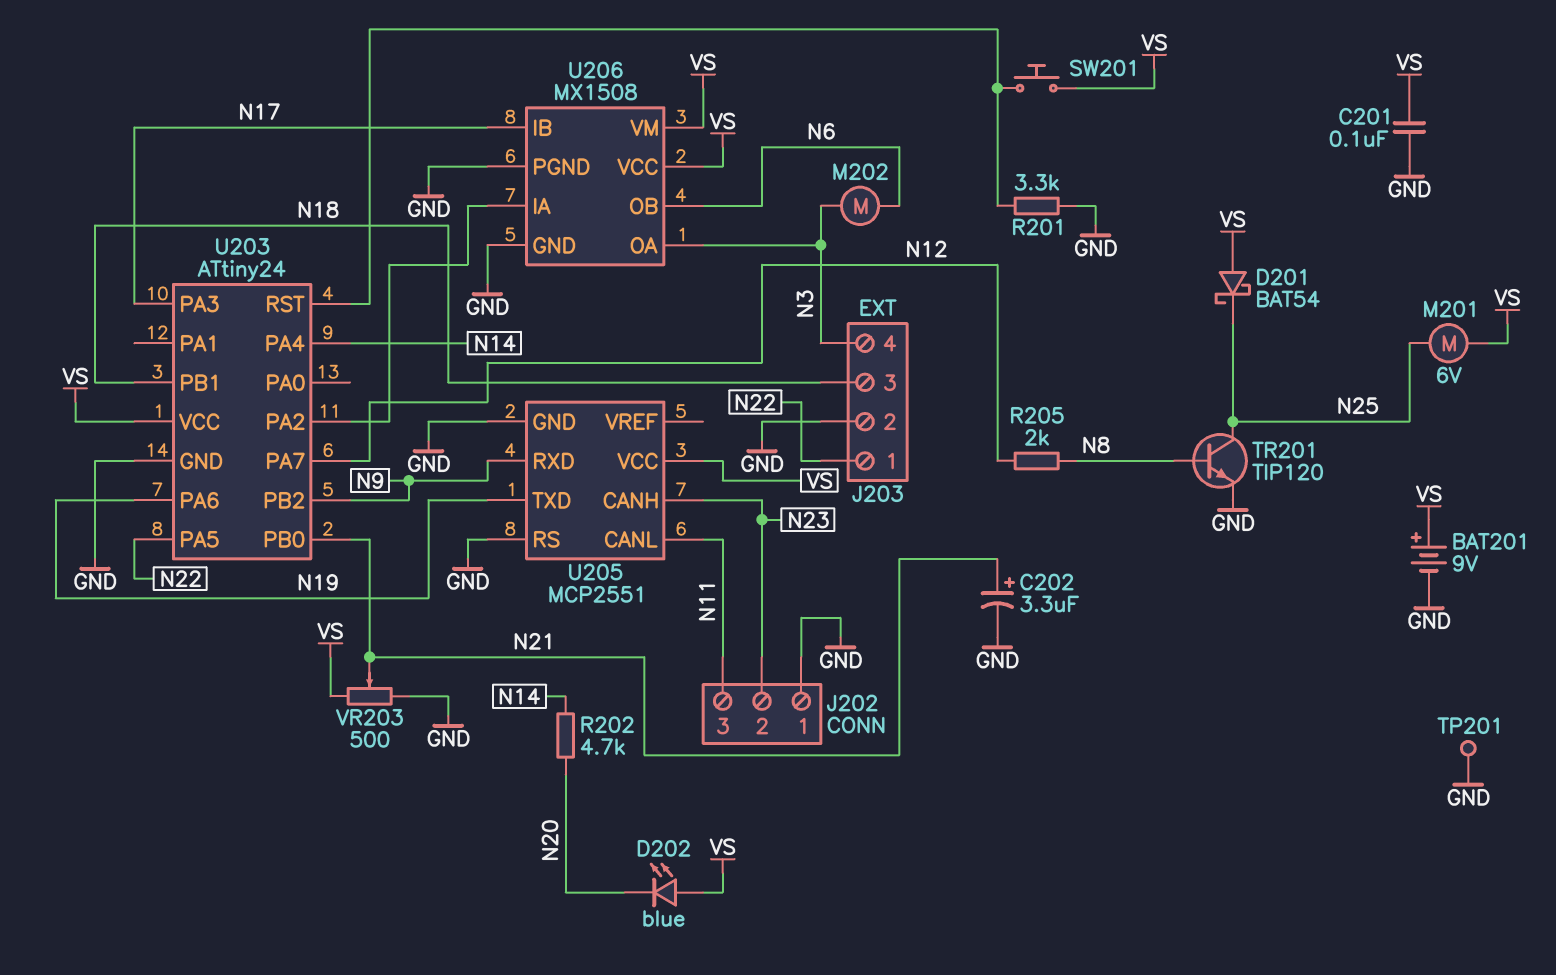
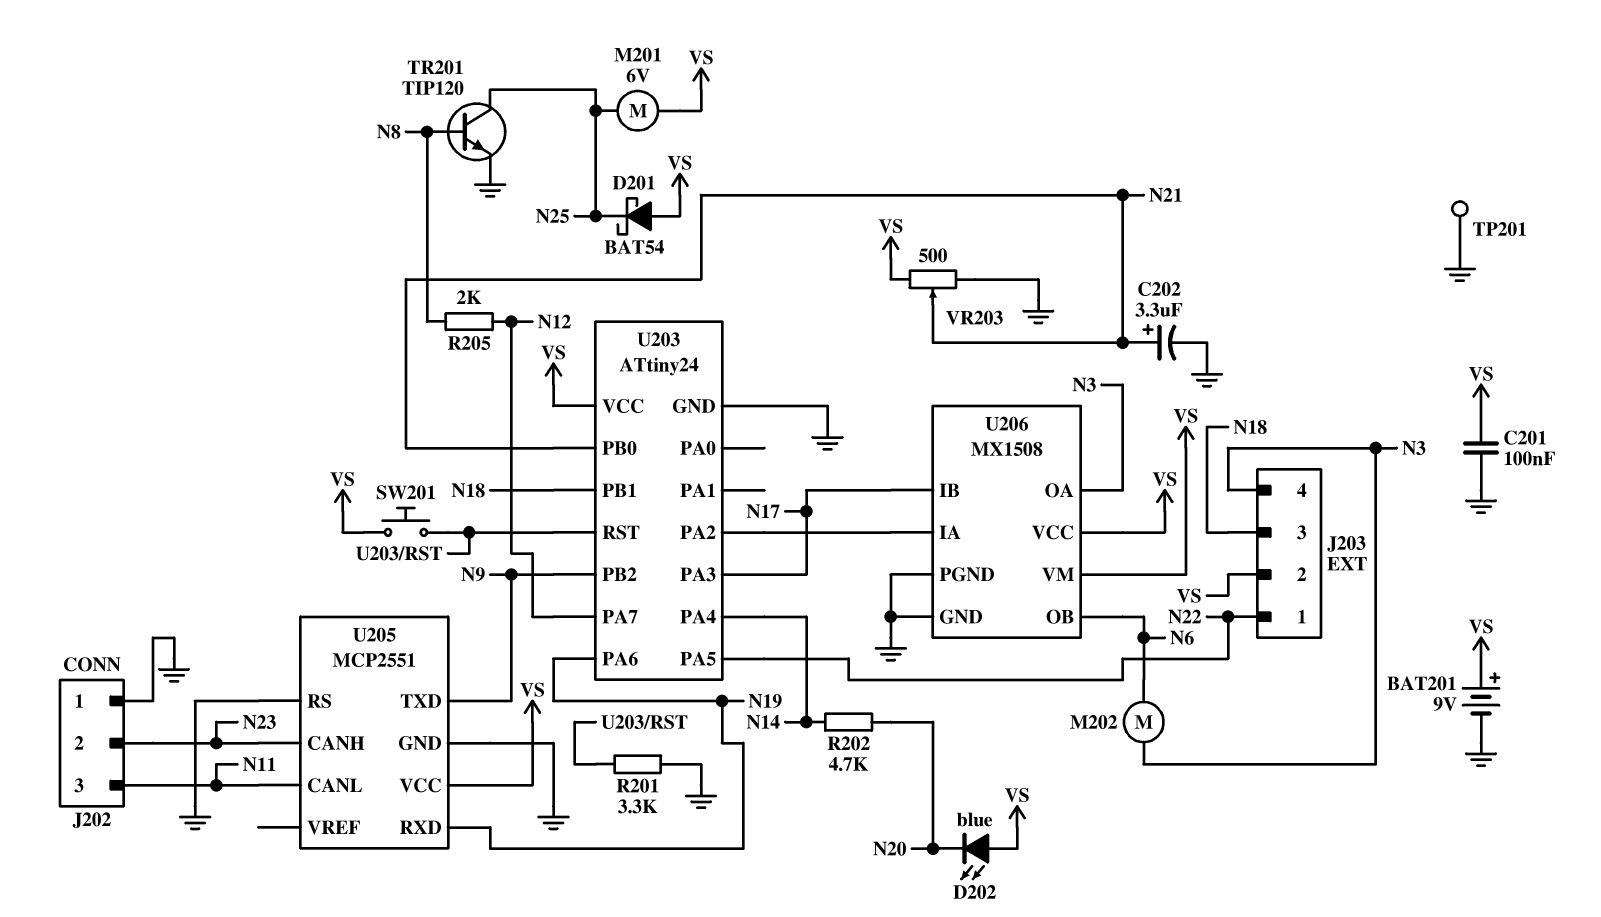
J203 pin 2: GND -> VS
U205 pin RXD: N9 -> N19
U205 pin TXD: N19 -> N9

